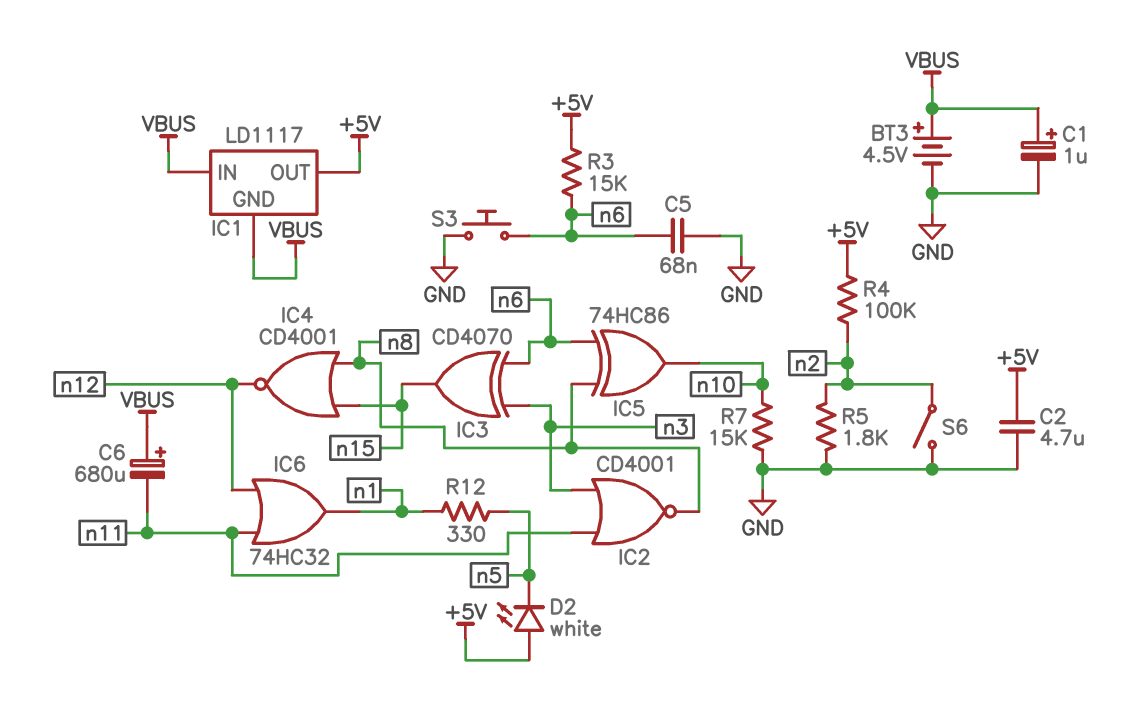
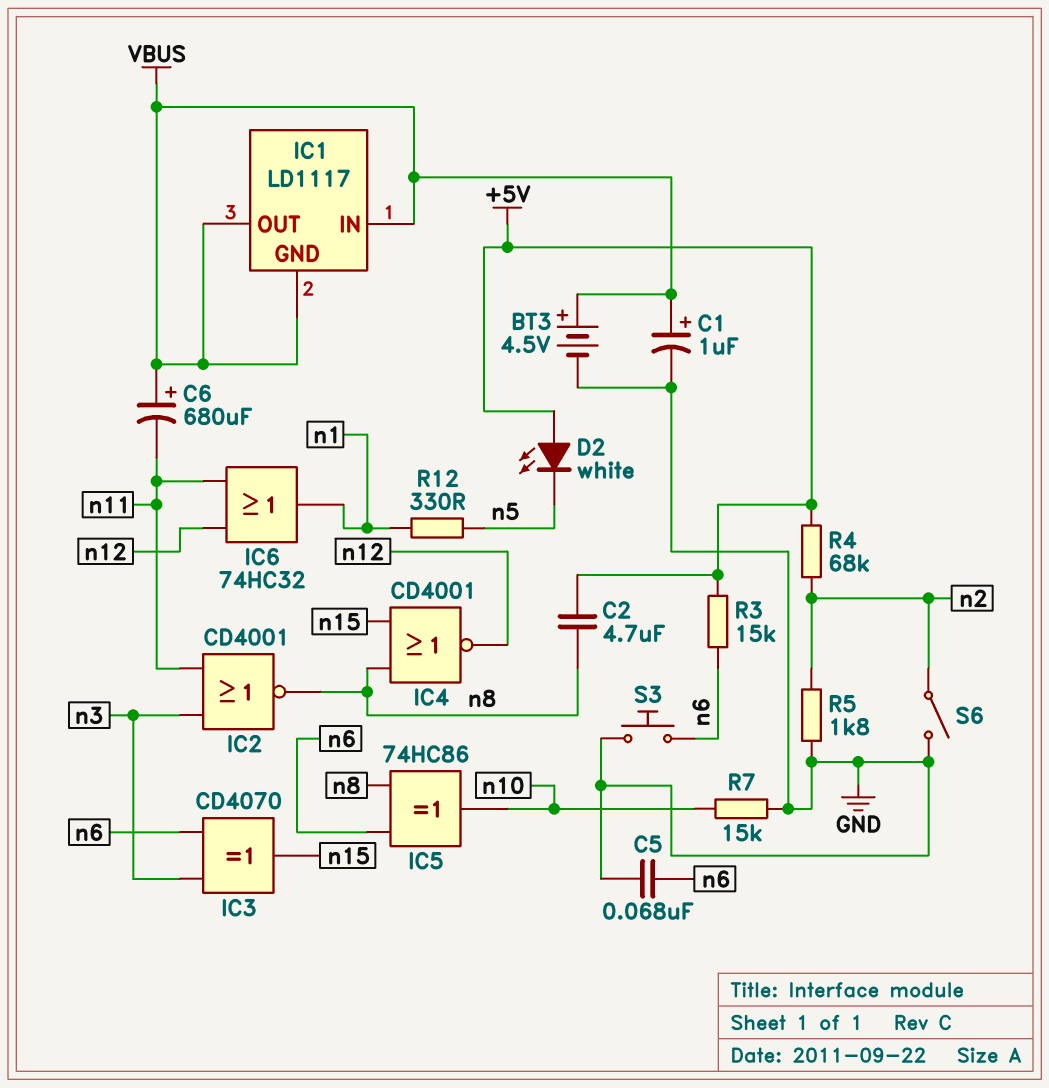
C2: 4.7uF (+5V, GND) -> 4.7uF (+5V, n8)
IC1 pin OUT: +5V -> VBUS
R4: 100k (+5V, n2) -> 68k (+5V, n2)

